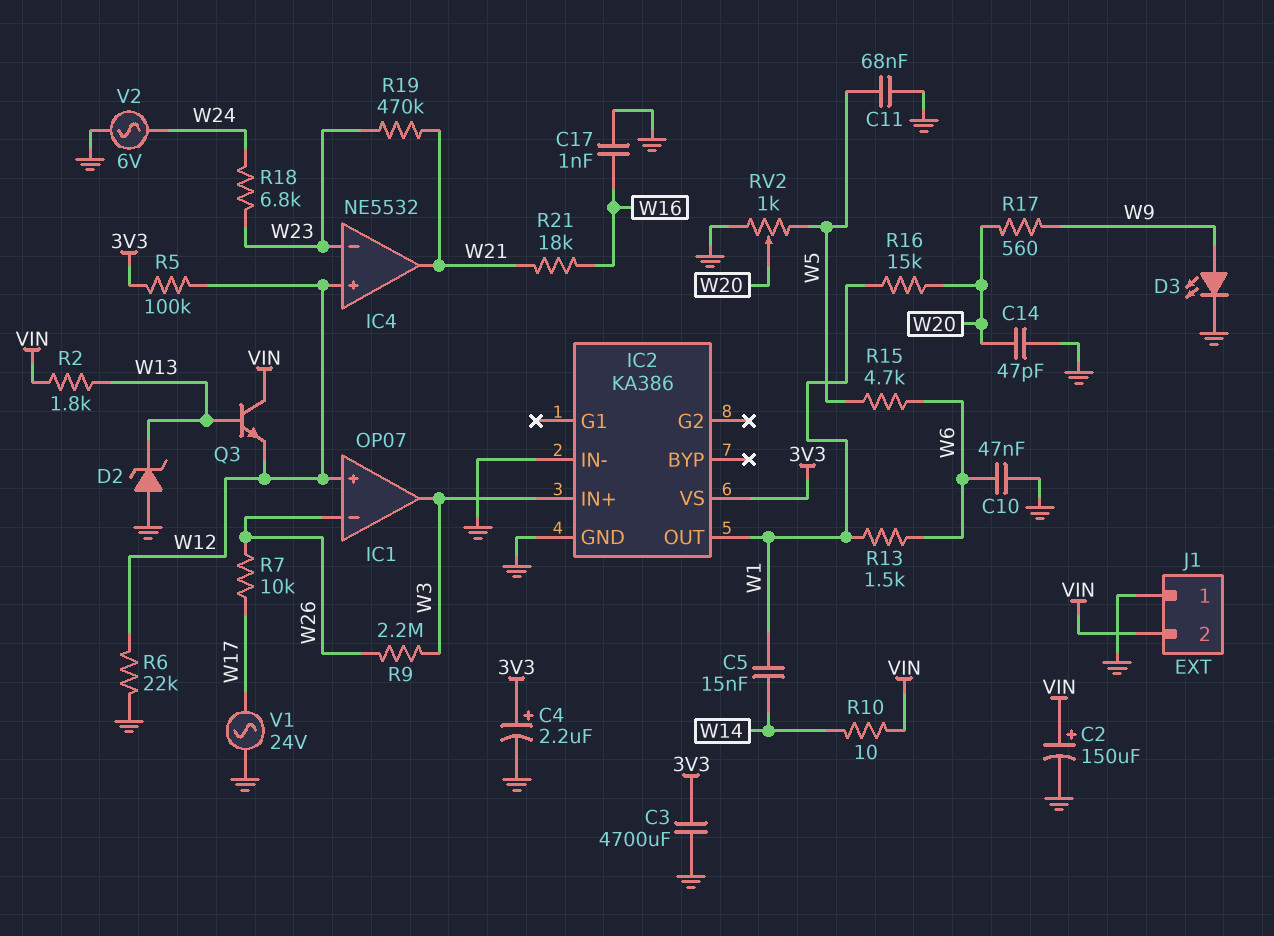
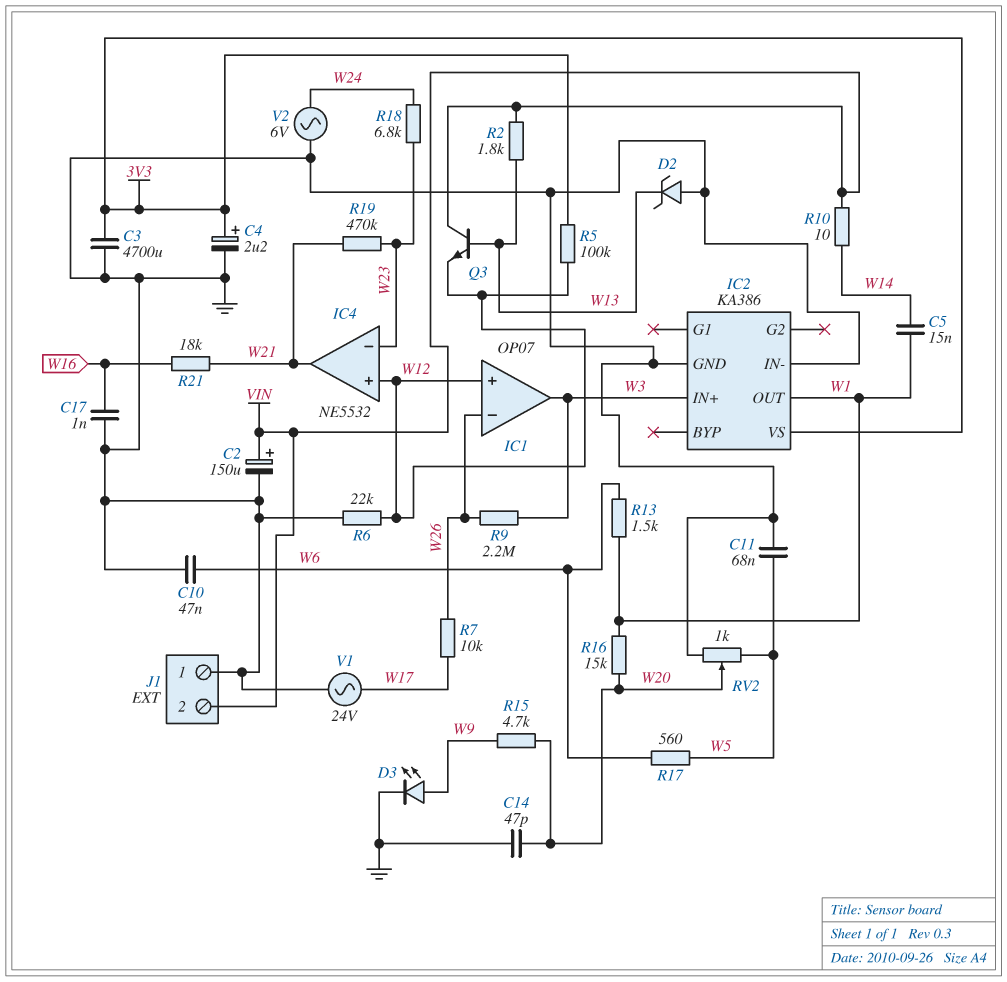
R15: 4.7k (W5, W6) -> 4.7k (W9, W20)
R17: 560 (W9, W20) -> 560 (W5, W6)

